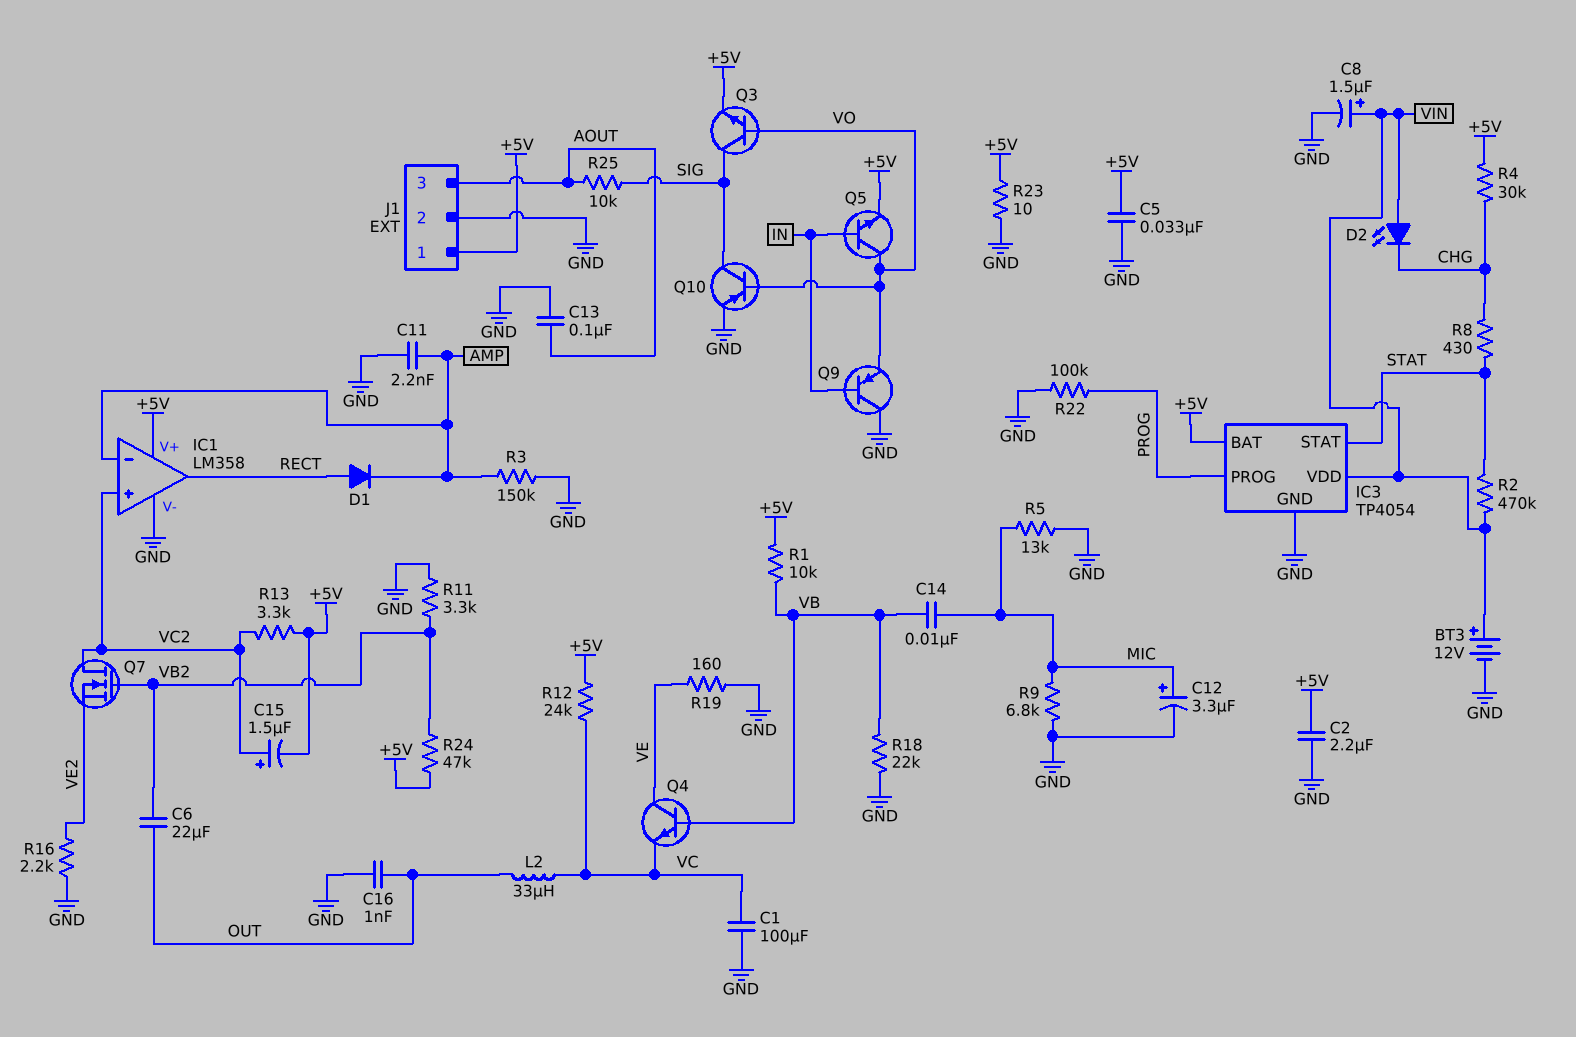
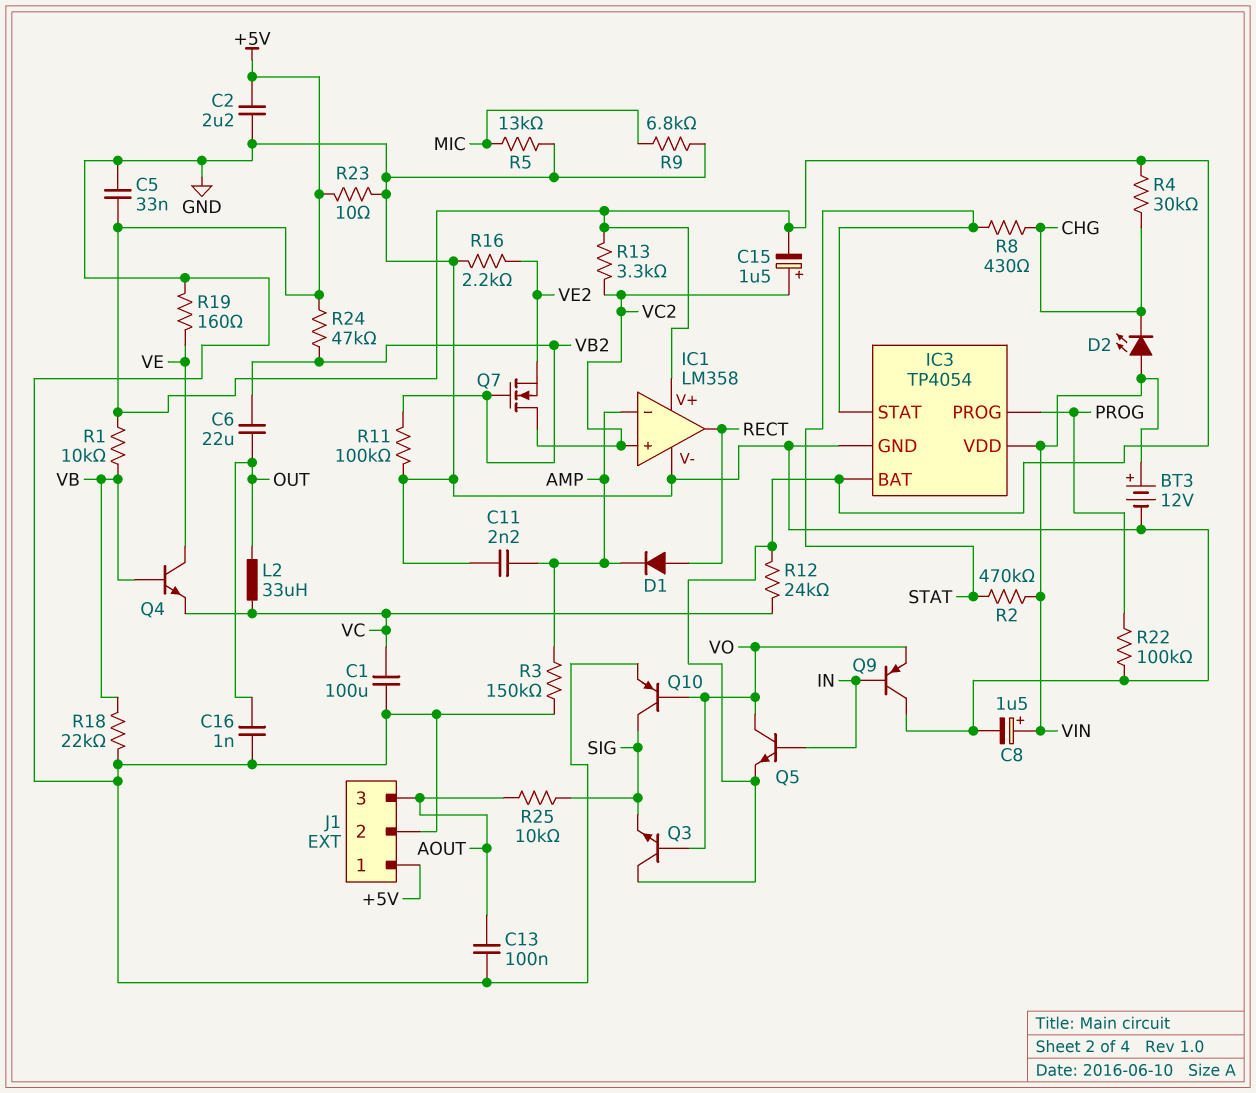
C12: 3.3uF (plus MIC, minus GND) -> none
C14: 10nF (MIC, VB) -> none
Q3: NPN (B VO, C SIG, E +5V) -> NPN (B VO, C +5V, E SIG)
R11: 3.3k (GND, VB2) -> 100k (GND, VB2)

